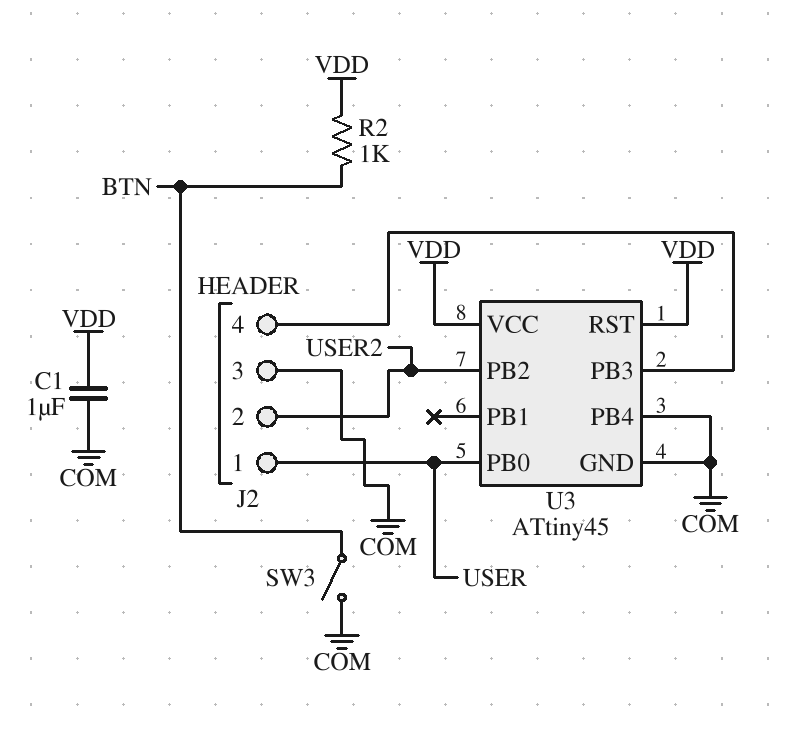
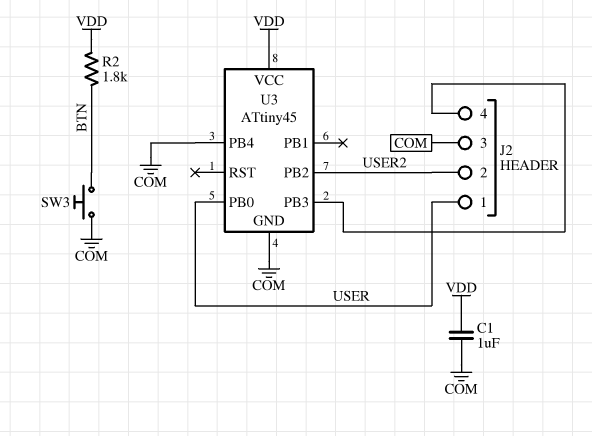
R2: 1k (BTN, VDD) -> 1.8k (BTN, VDD)
SW3: switch (BTN, COM) -> button (BTN, COM)
U3 pin RST: VDD -> none

